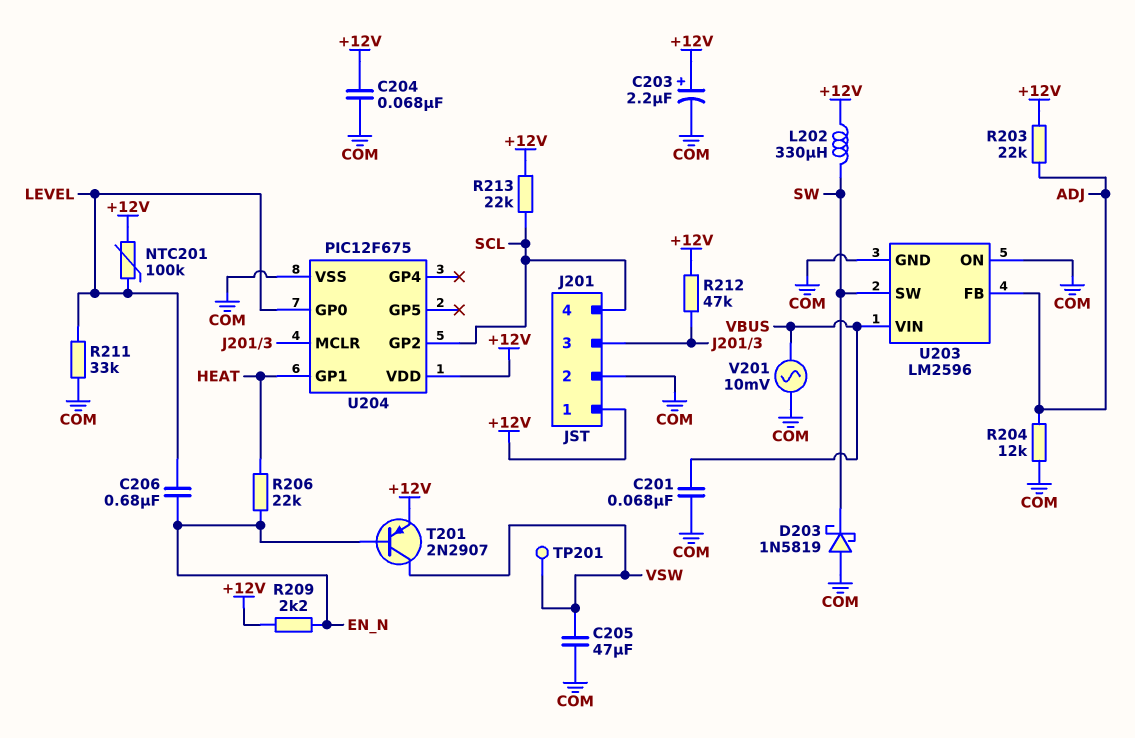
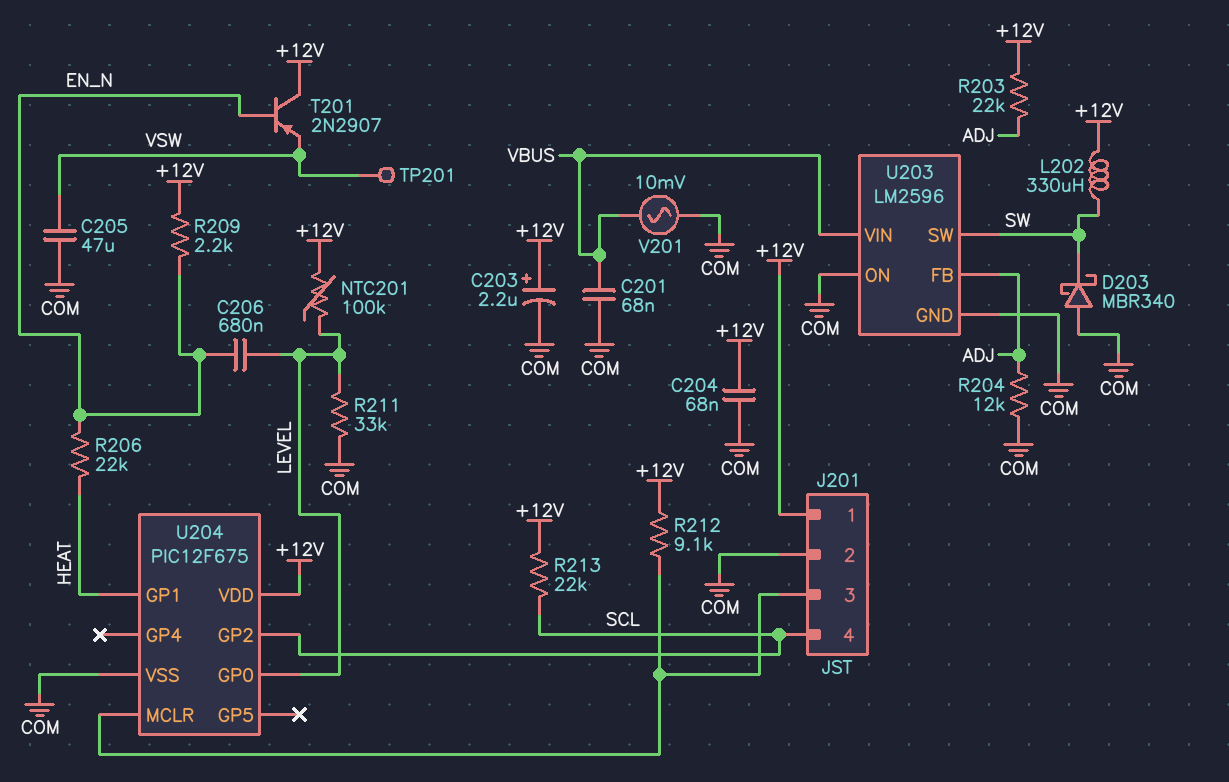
D203: schottky 1N5819 (A COM, K SW) -> schottky MBR340 (A COM, K SW)
R212: 47k (+12V, J201/3) -> 9.1k (+12V, J201/3)
T201: PNP 2N2907 (B EN_N, C VSW, E +12V) -> PNP 2N2907 (B EN_N, C +12V, E VSW)

